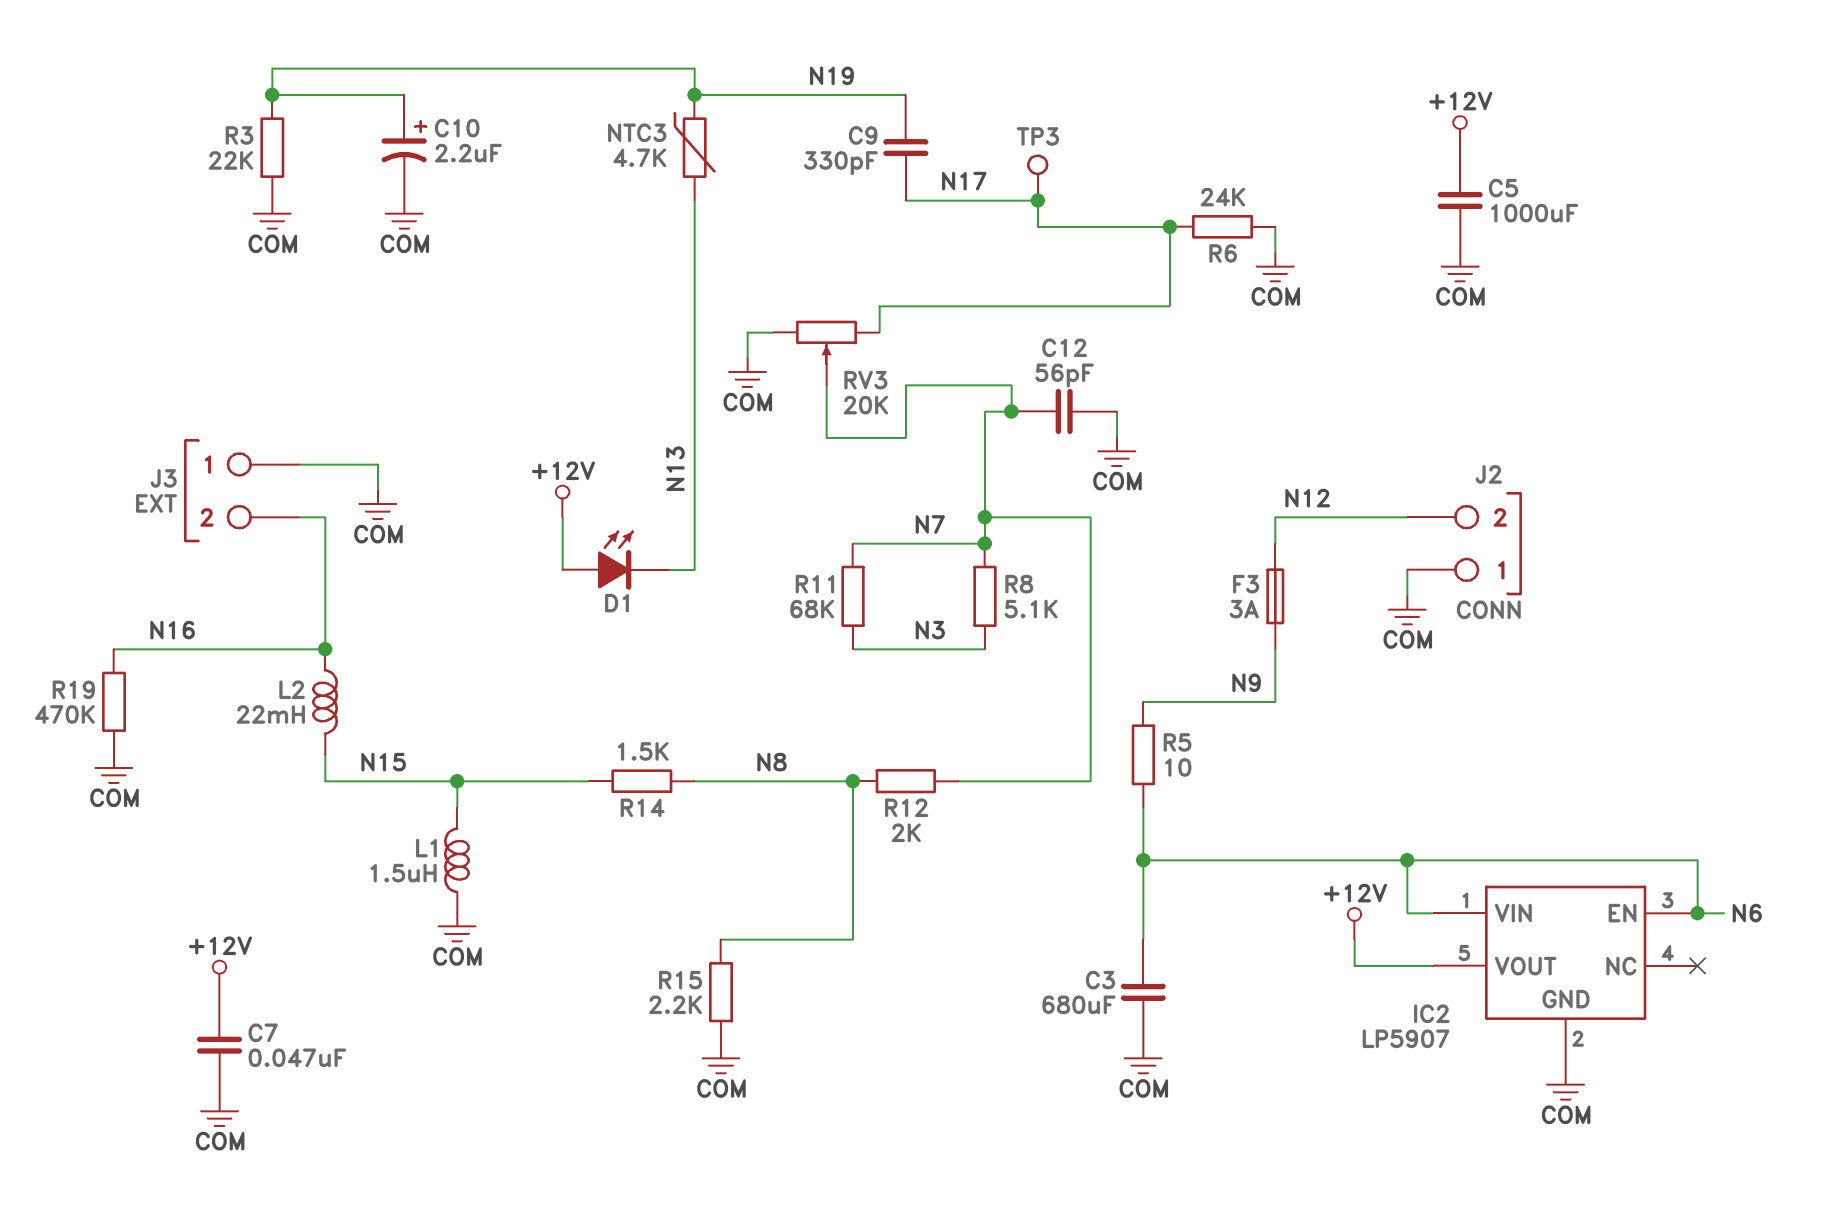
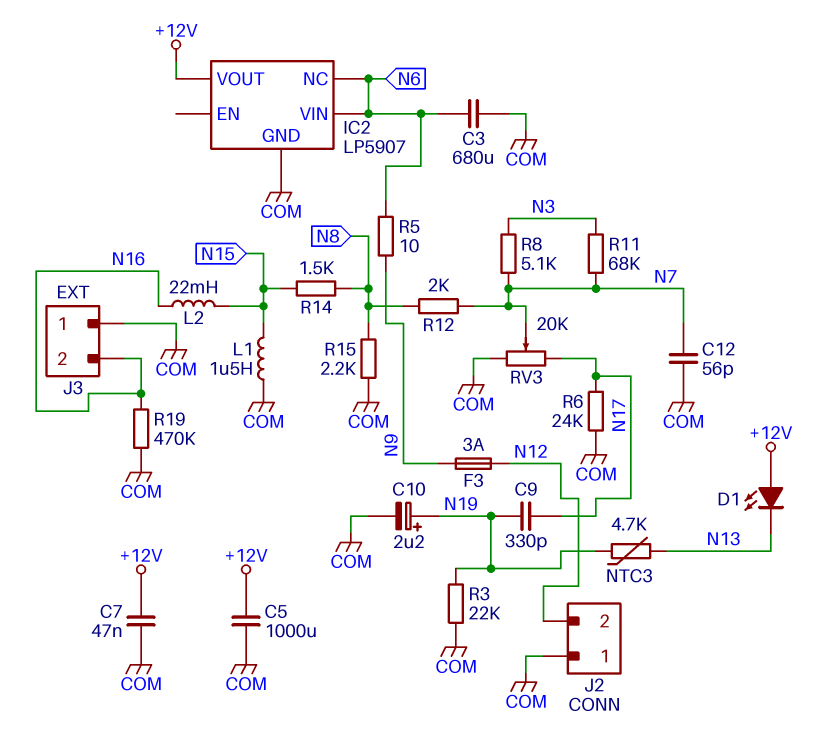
IC2 pin EN: N6 -> none
IC2 pin NC: none -> N6
TP3: test point (N17) -> none

